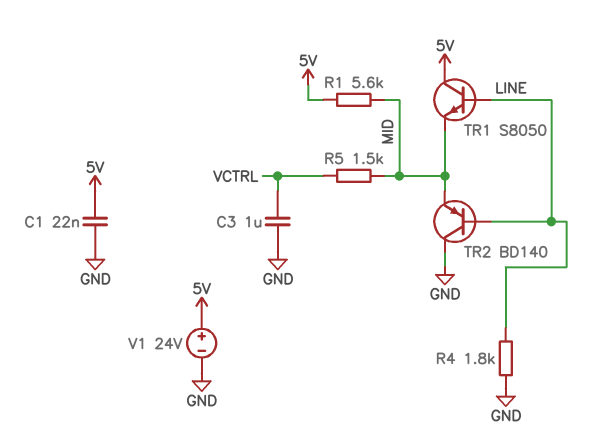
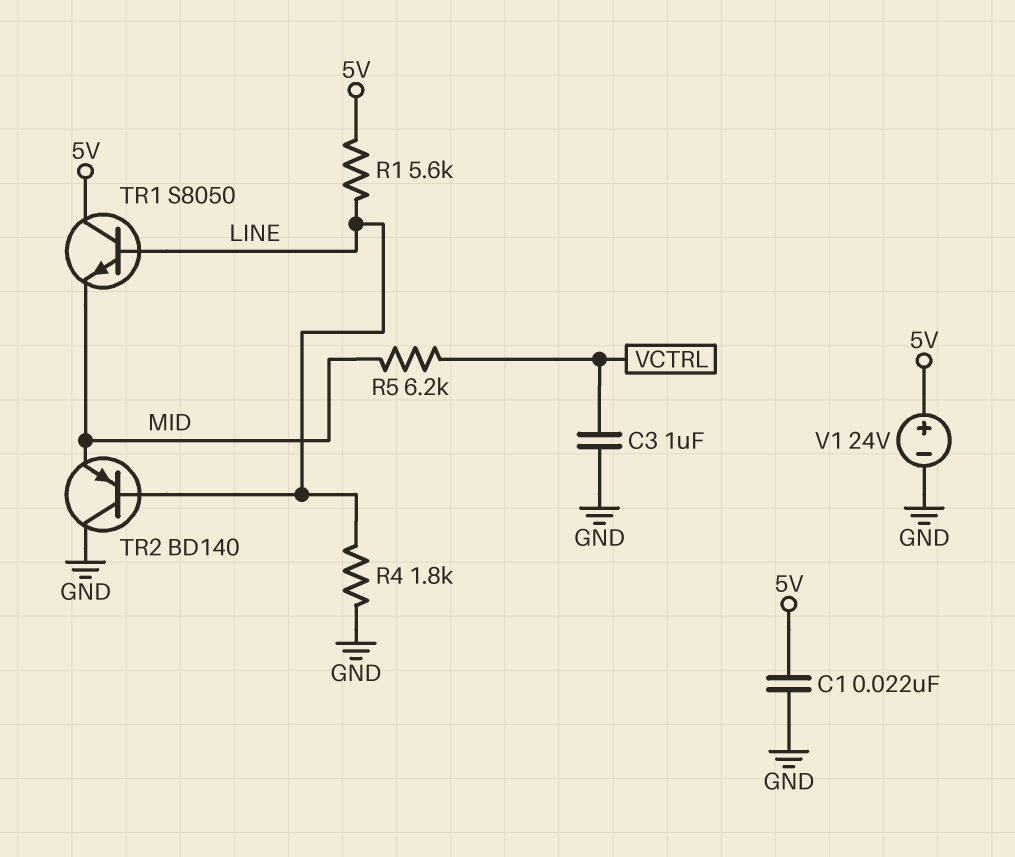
R1: 5.6k (5V, MID) -> 5.6k (5V, LINE)
R5: 1.5k (MID, VCTRL) -> 6.2k (MID, VCTRL)

